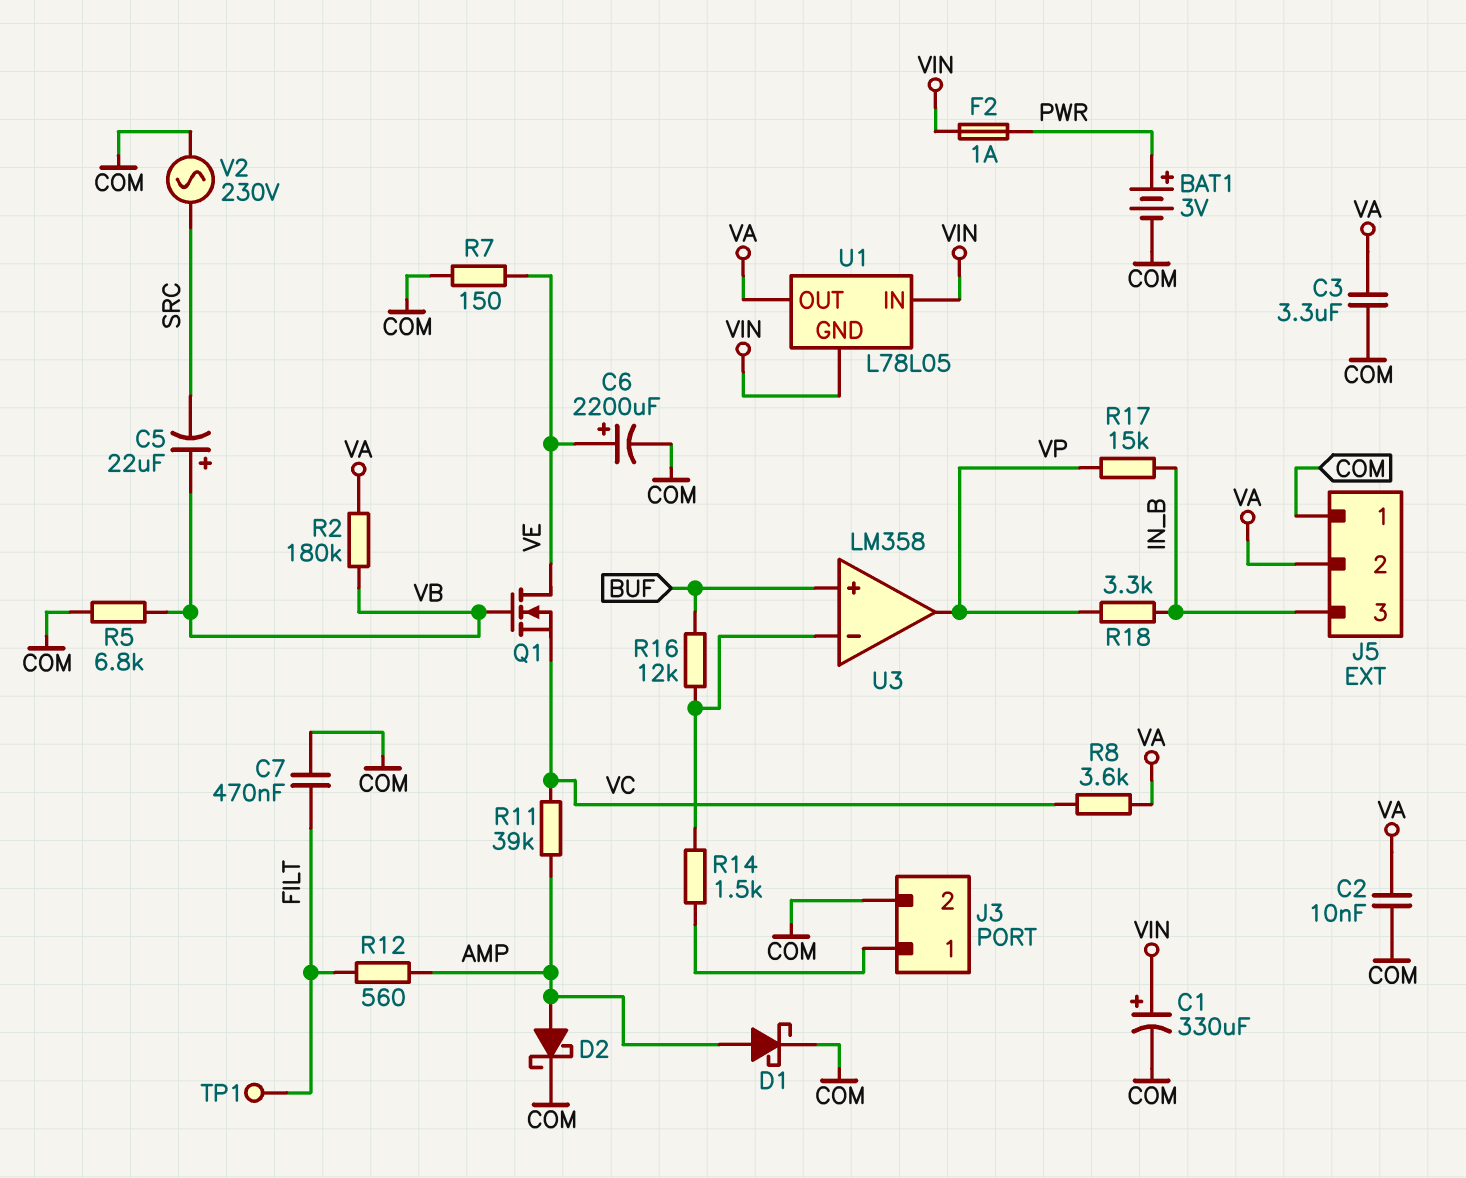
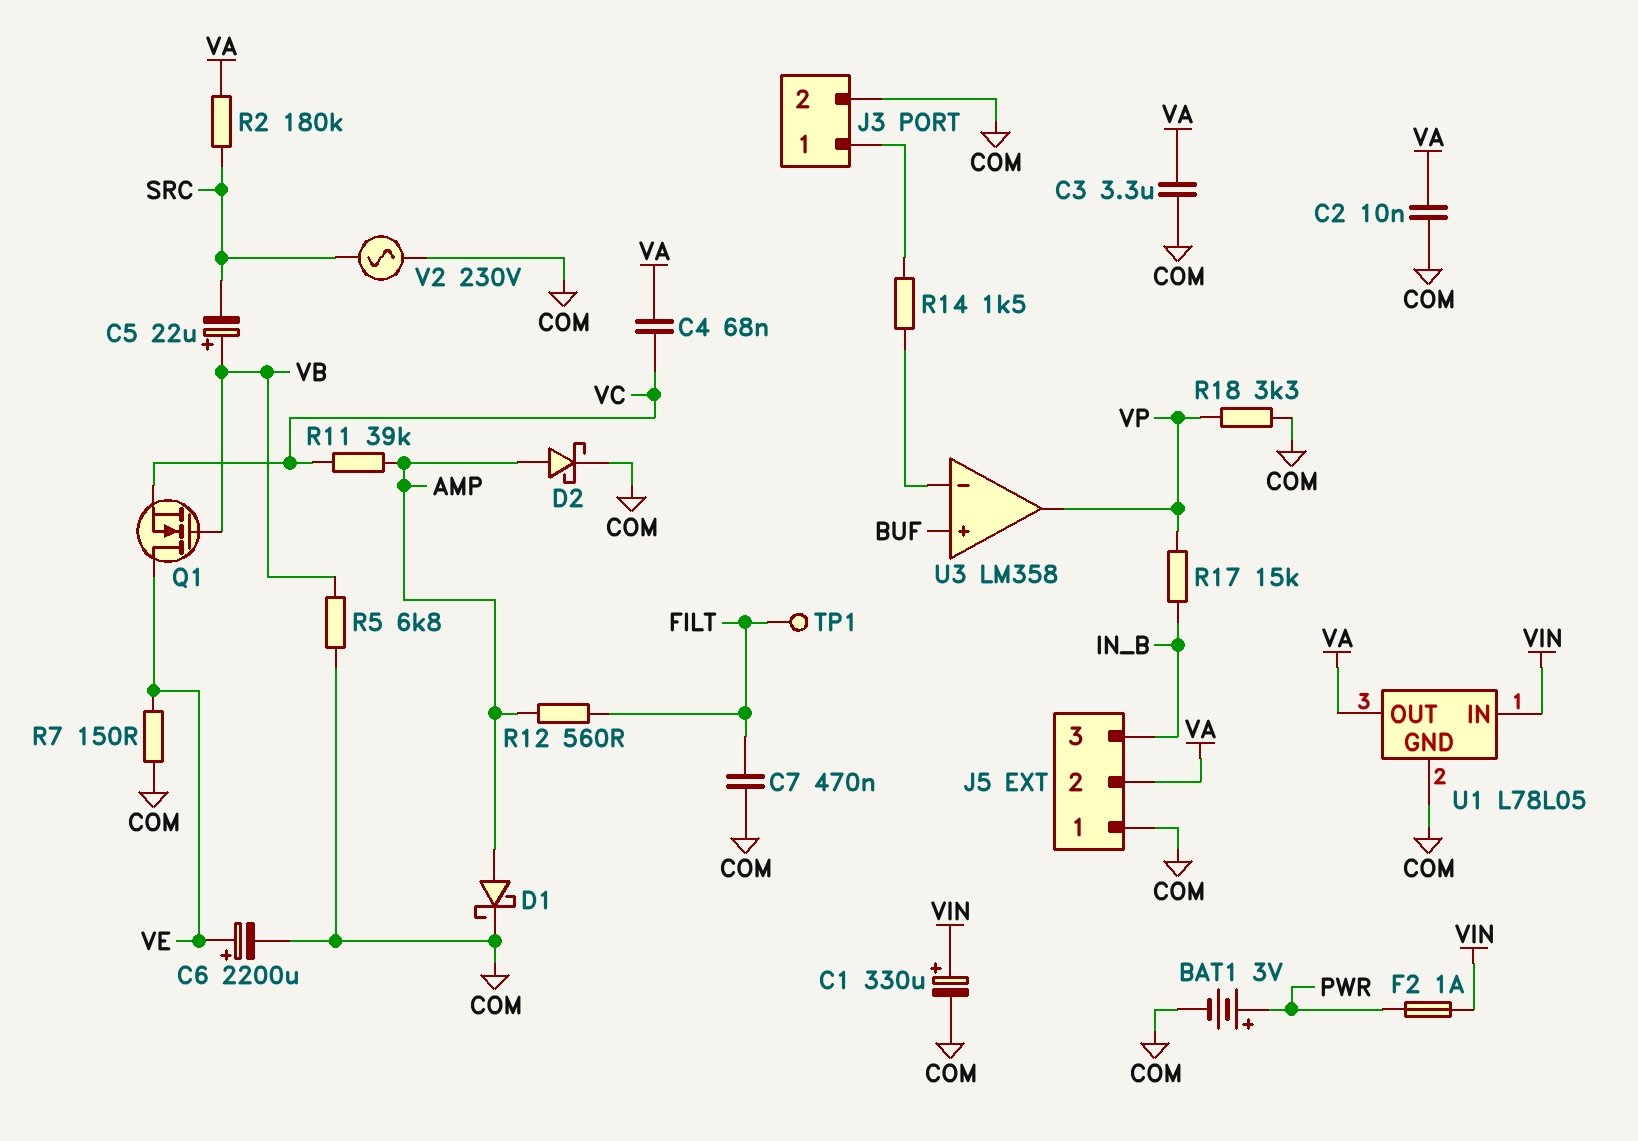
C4: none -> 68nF (VA, VC)
R2: 180k (VA, VB) -> 180k (SRC, VA)
R8: 3.6k (VA, VC) -> none
R16: 12k (BUF, U3/in-) -> none
R18: 3.3k (IN_B, VP) -> 3.3k (COM, VP)
U1 pin GND: VIN -> COM

